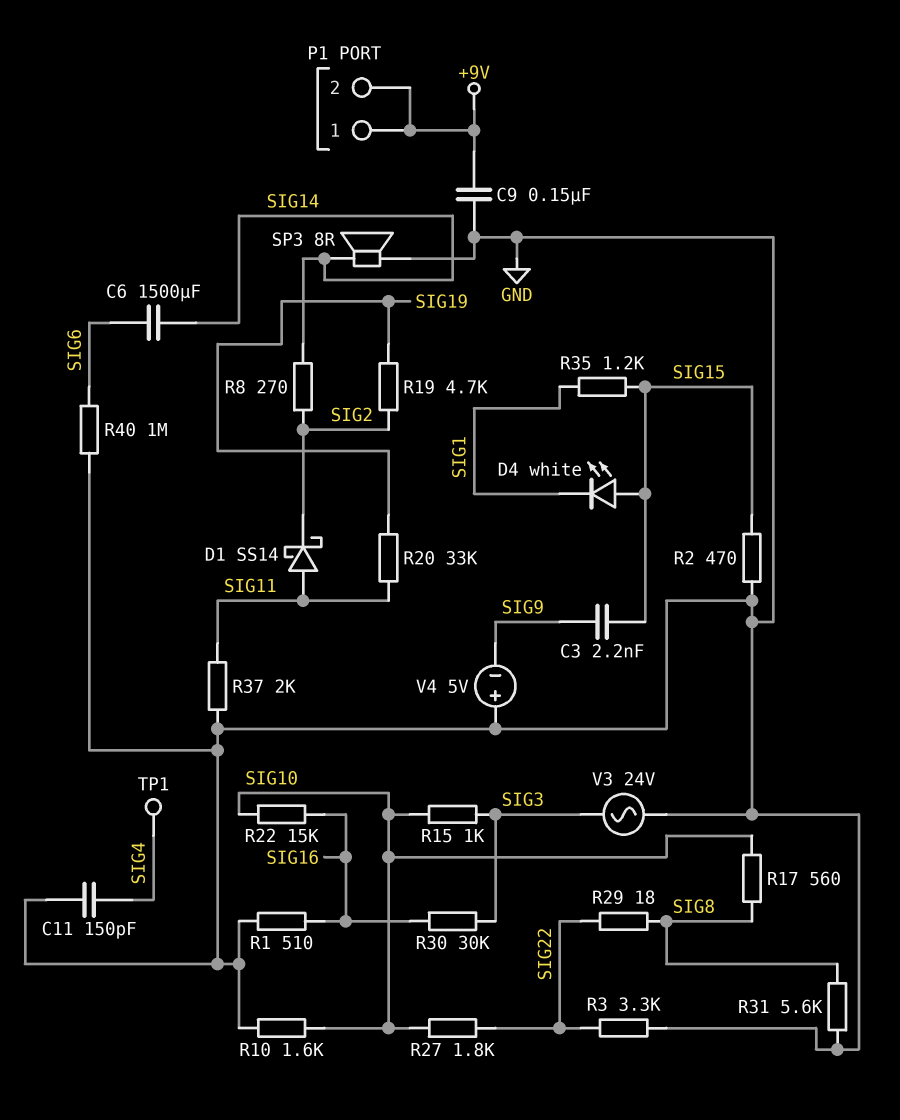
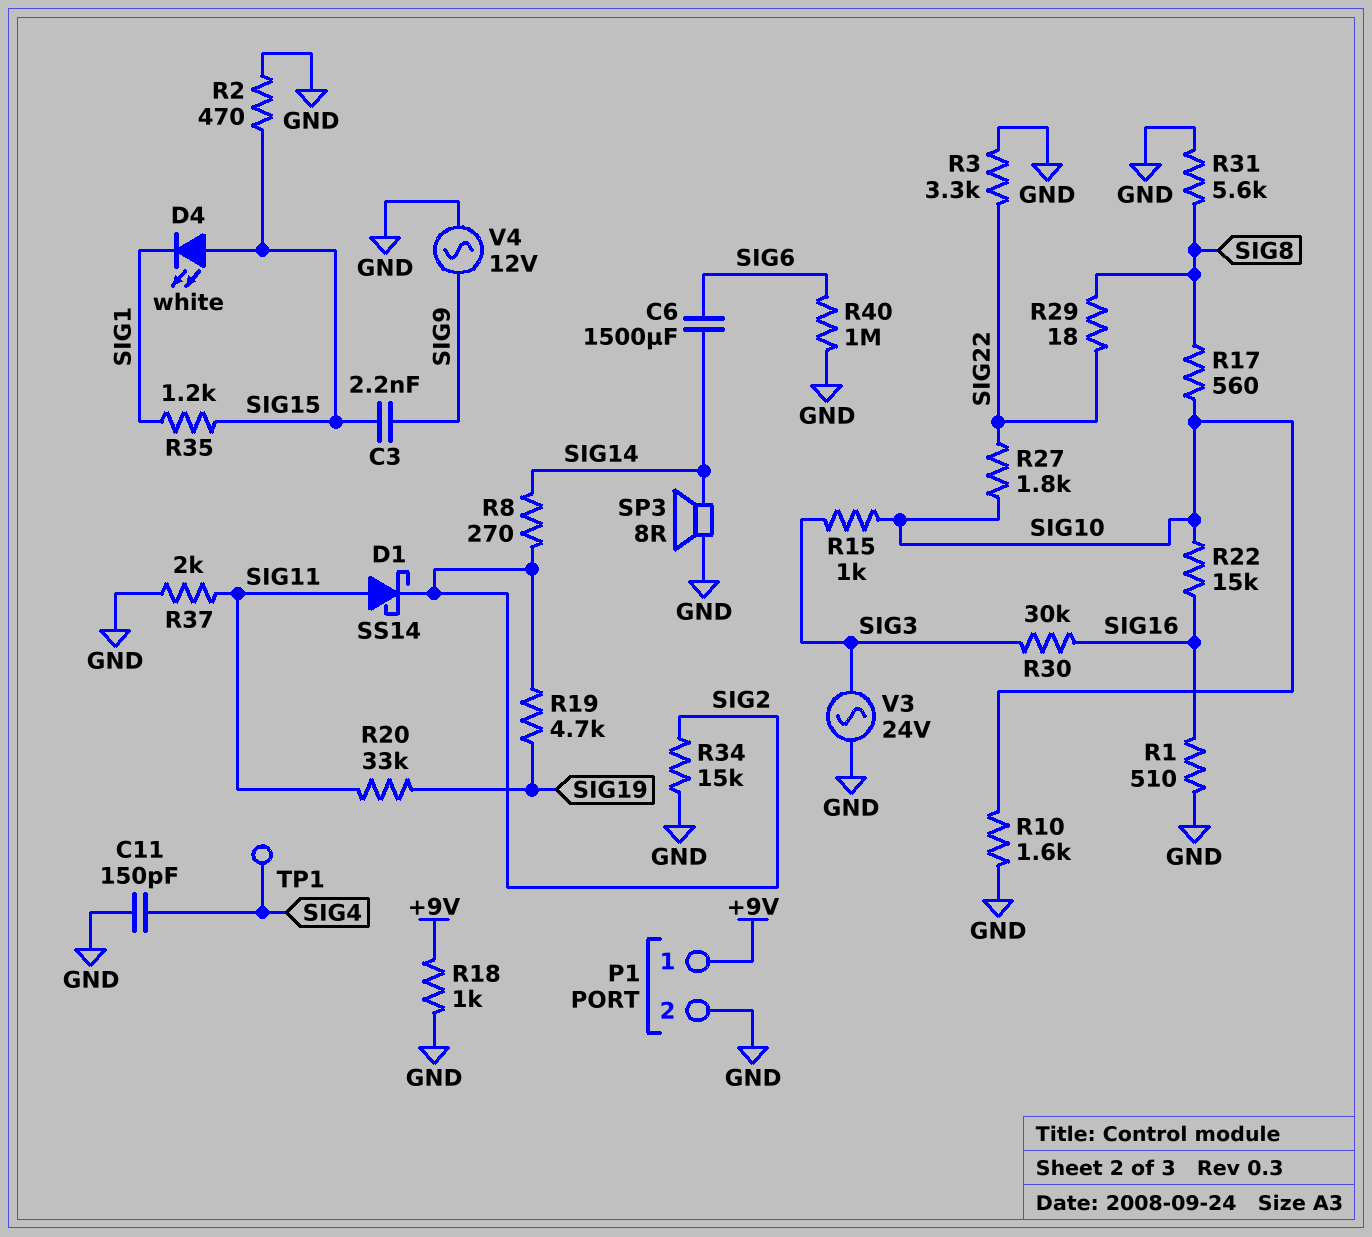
C9: 150nF (+9V, GND) -> none
P1 pin 2: +9V -> GND
R18: none -> 1k (+9V, GND)
R34: none -> 15k (GND, SIG2)
V4: 5V (plus GND, minus SIG9) -> AC 12V (GND, SIG9)

